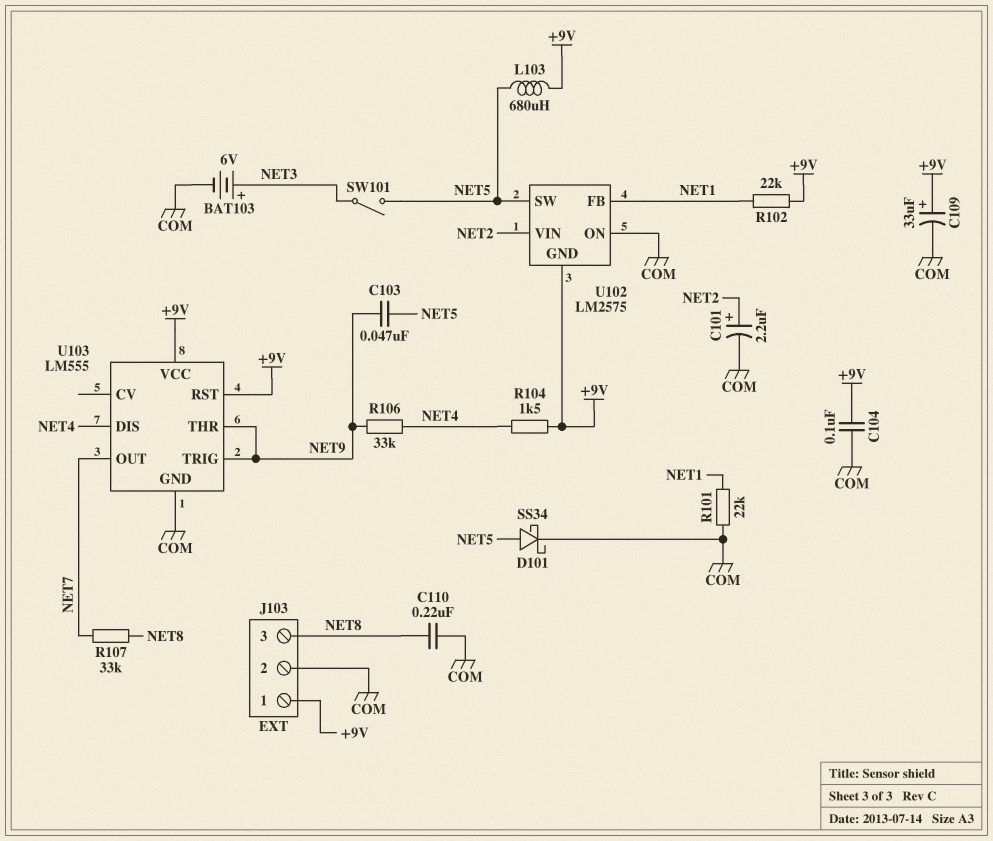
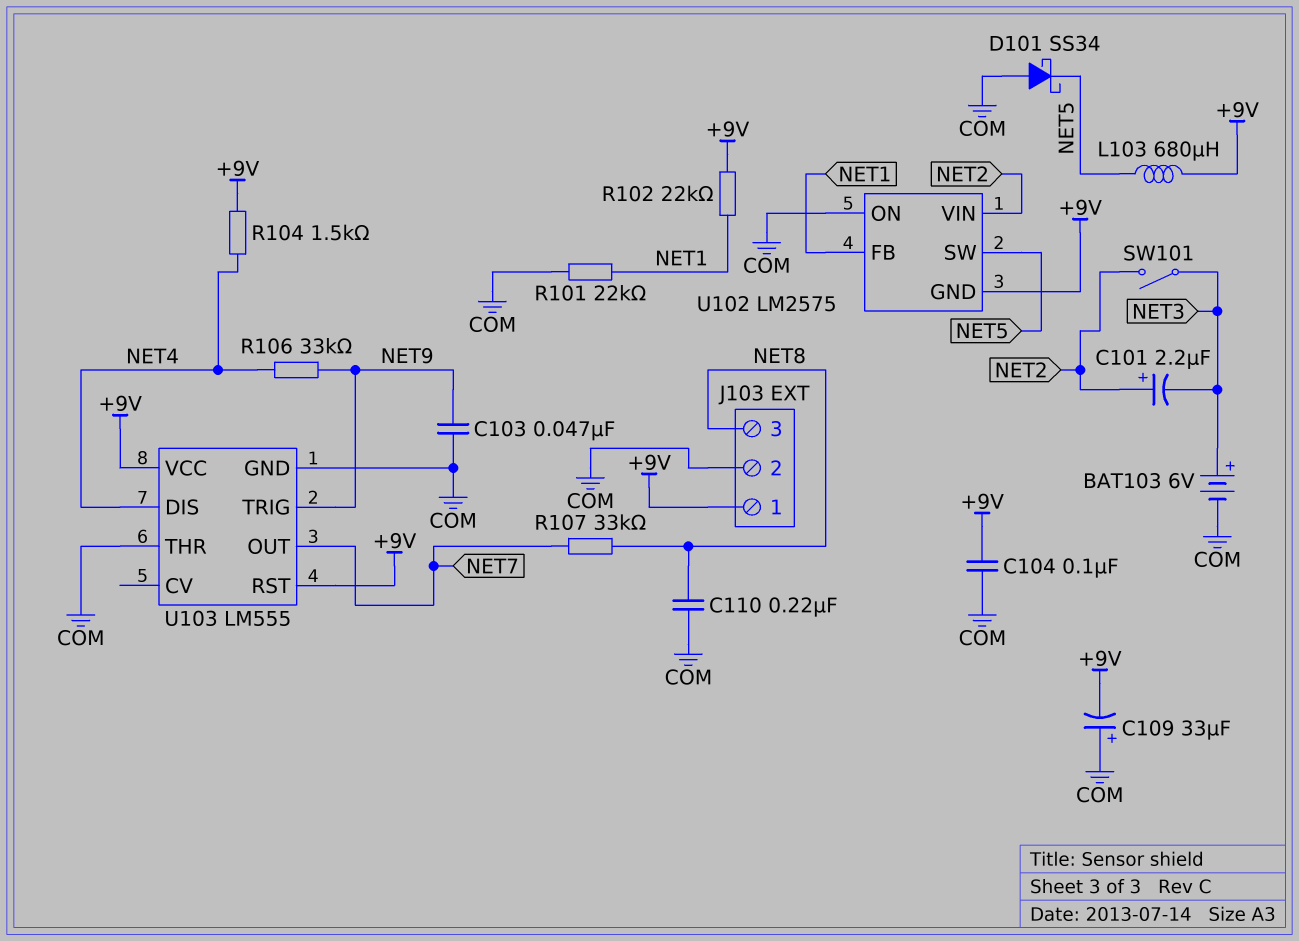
C101: 2.2uF (plus NET2, minus COM) -> 2.2uF (plus NET2, minus NET3)
C103: 47nF (NET5, NET9) -> 47nF (COM, NET9)
C109: 33uF (plus +9V, minus COM) -> 33uF (plus COM, minus +9V)
D101: schottky SS34 (A NET5, K COM) -> schottky SS34 (A COM, K NET5)
SW101: switch (NET3, NET5) -> switch (NET2, NET3)
U103 pin THR: NET9 -> COM

